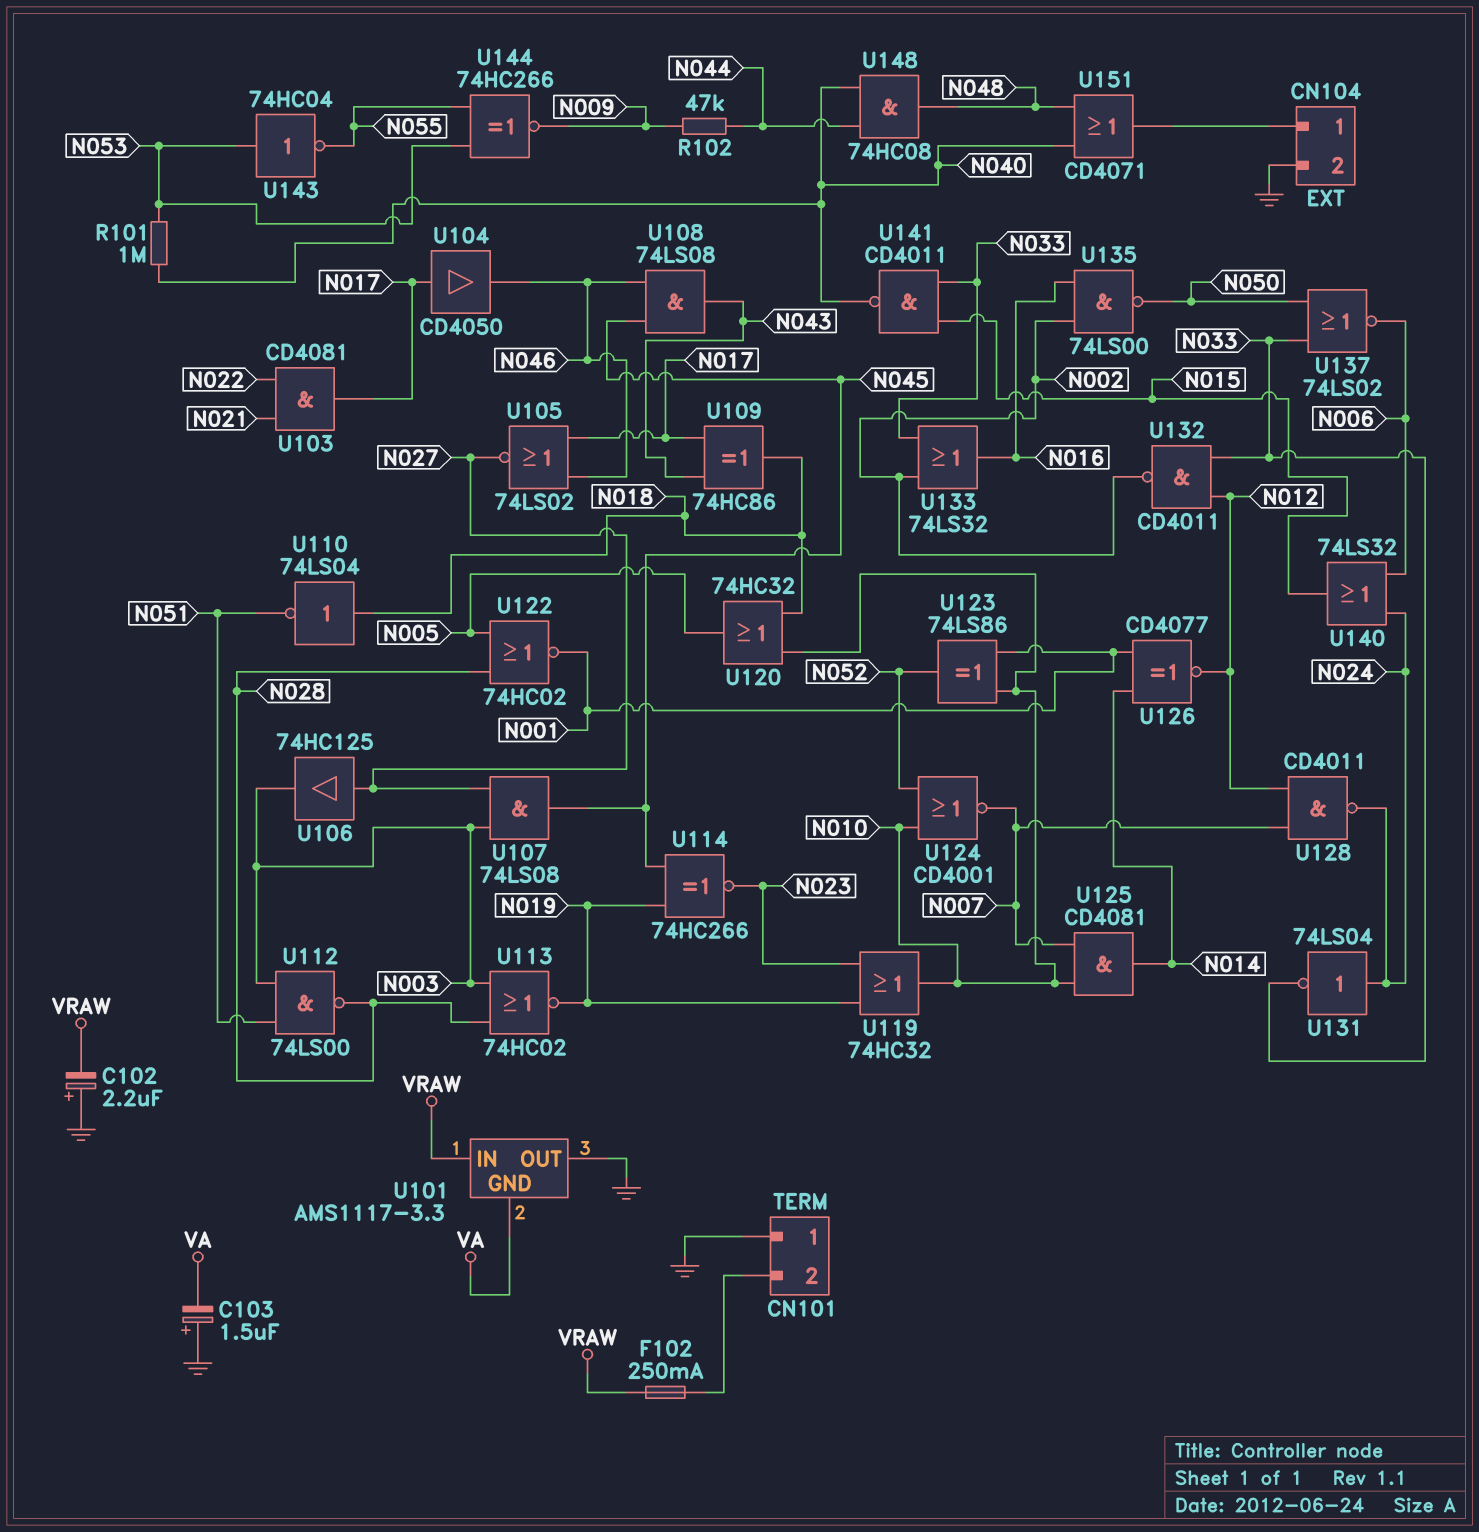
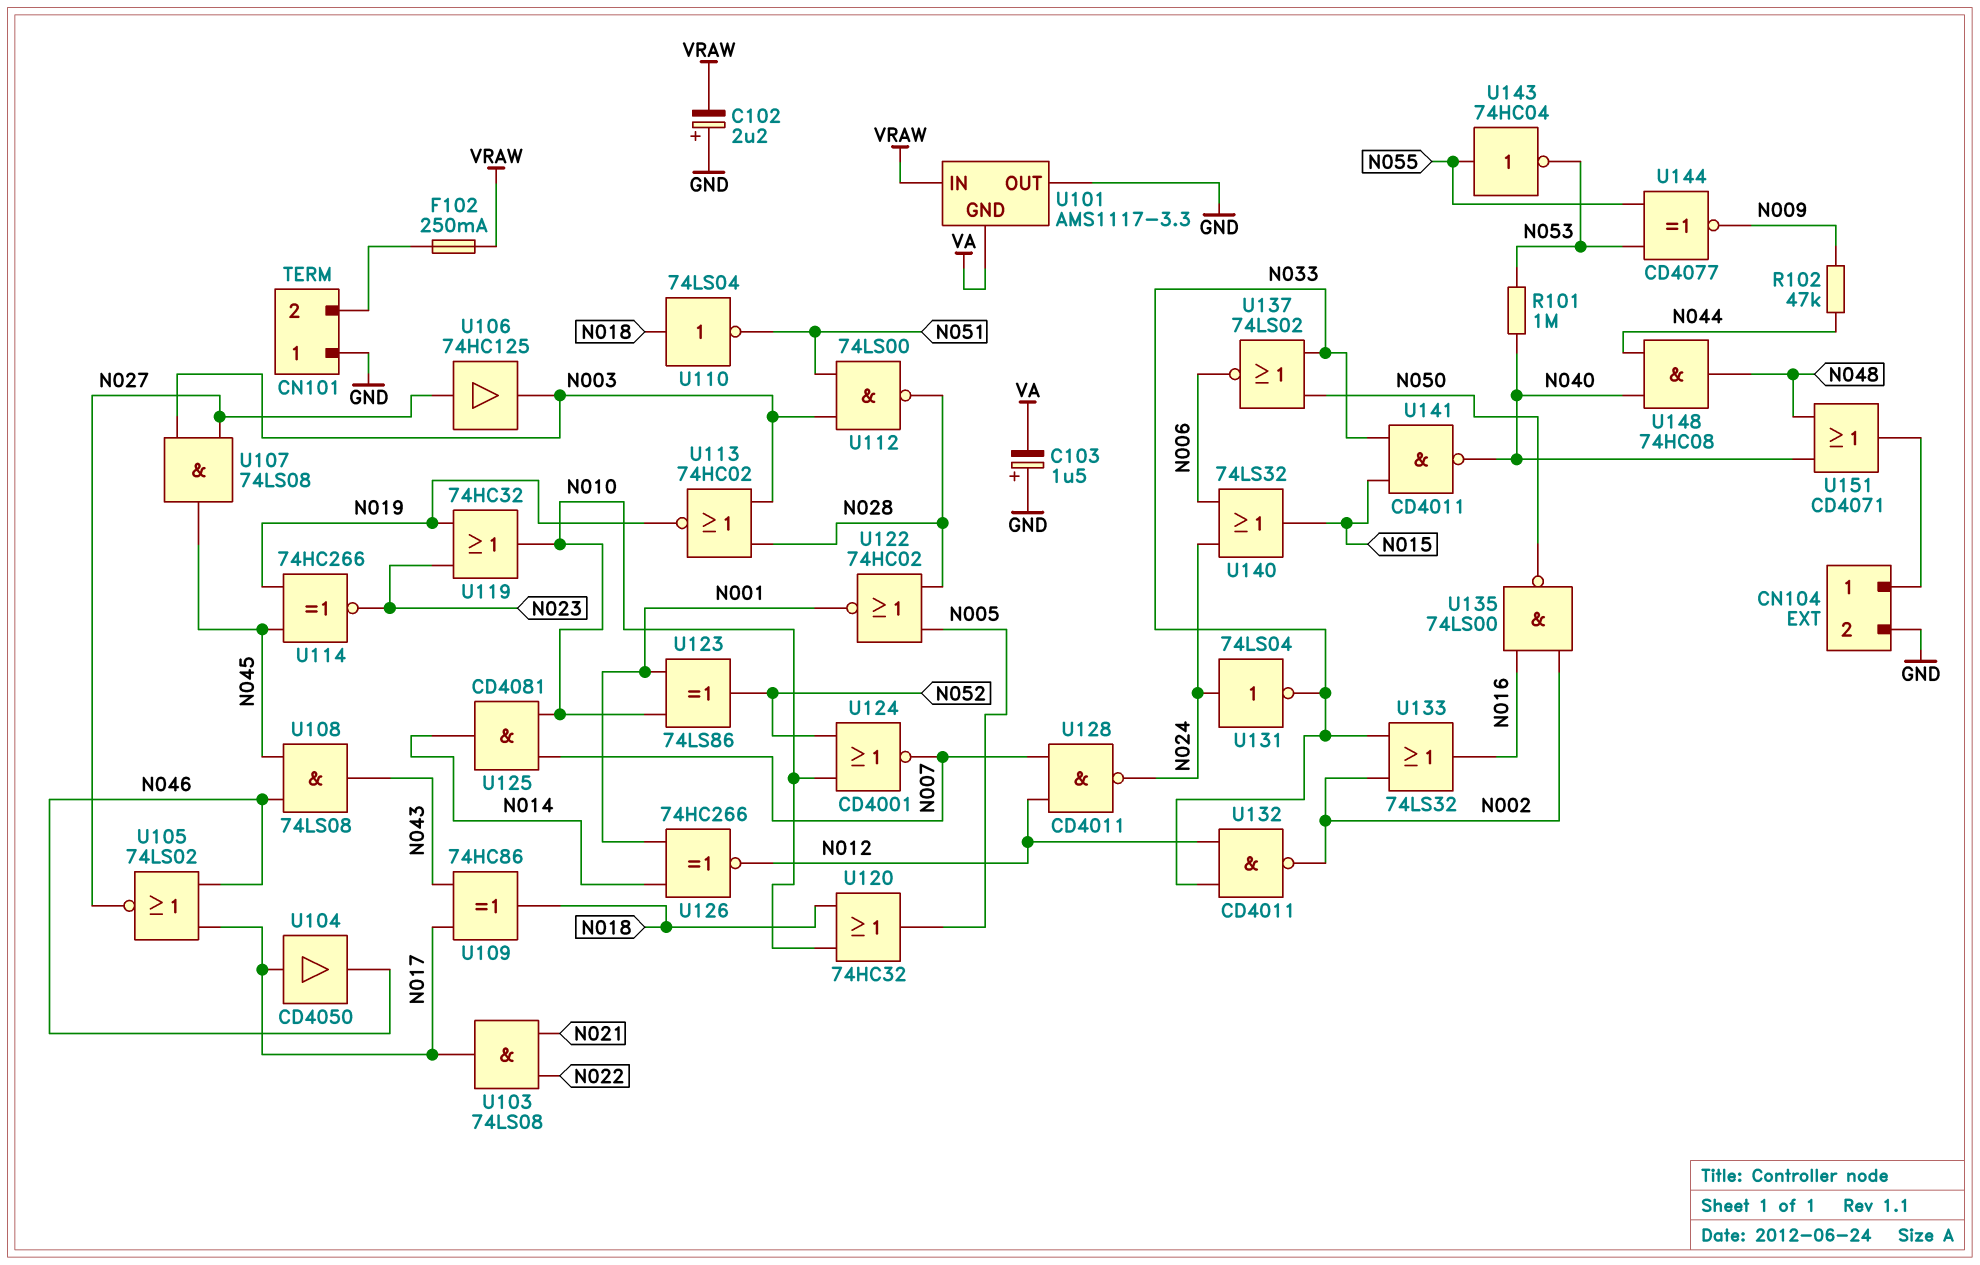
U103: AND CD4081 (in N021, in N022, out N017) -> AND 74LS08 (in N021, in N022, out N017)
U126: XNOR CD4077 (in N001, in N014, out N012) -> XNOR 74HC266 (in N001, in N014, out N012)
U143: NOT 74HC04 (in N053, out N055) -> NOT 74HC04 (in N055, out N053)
U144: XNOR 74HC266 (in N053, in N055, out N009) -> XNOR CD4077 (in N053, in N055, out N009)

